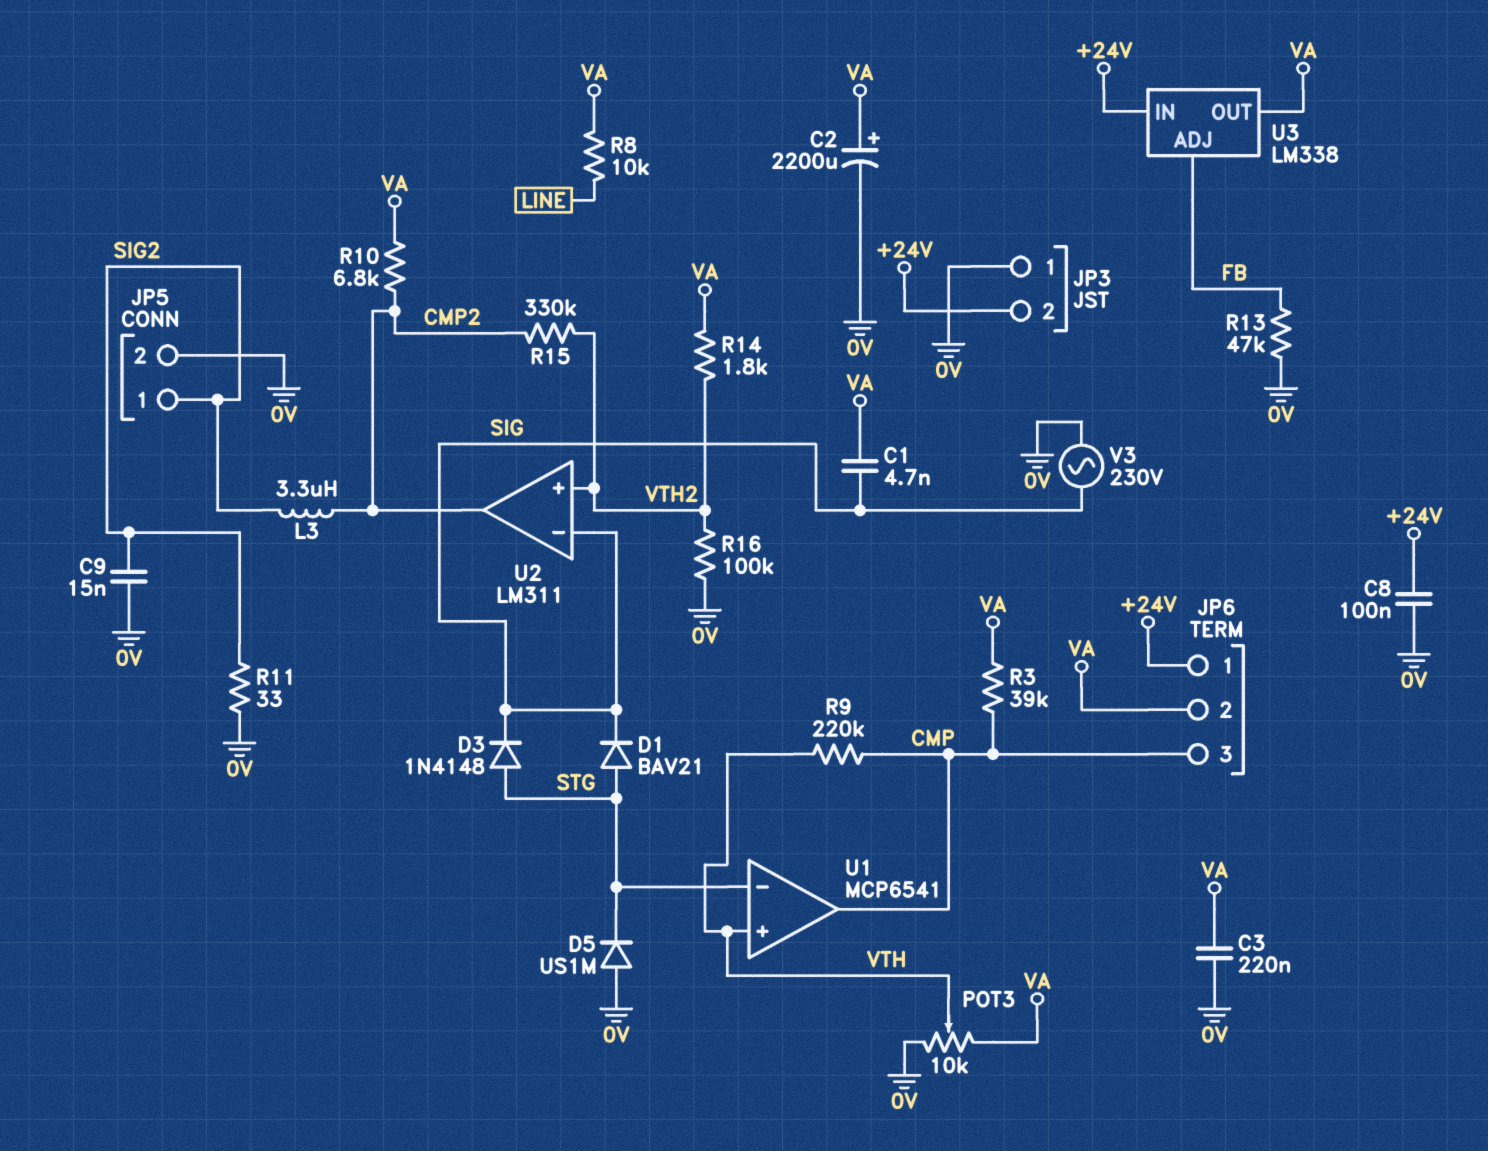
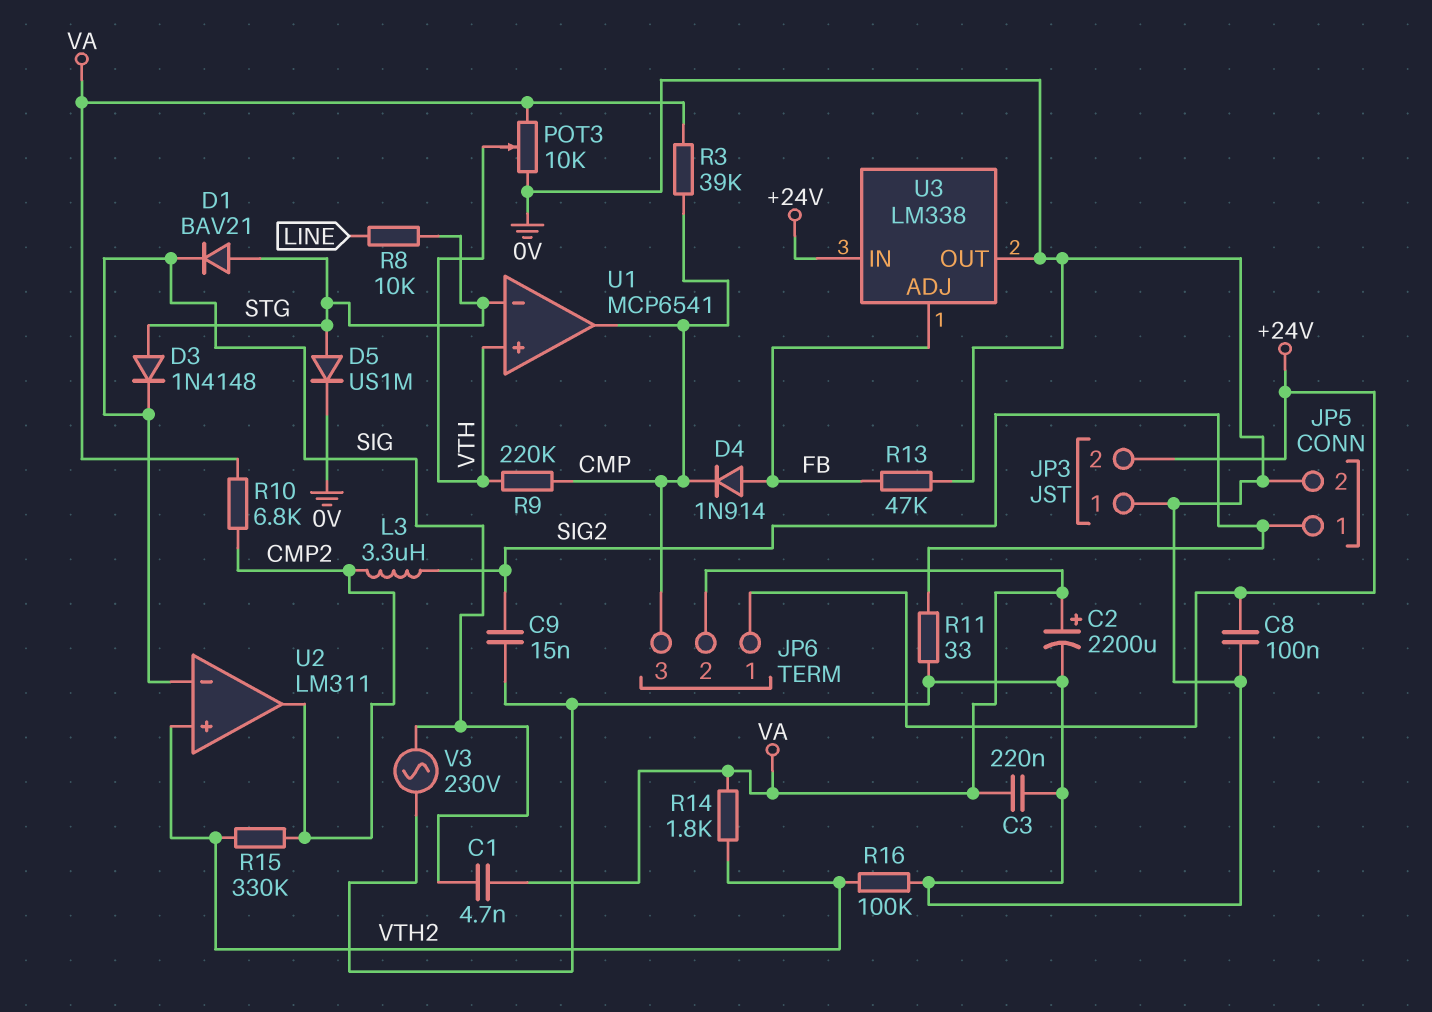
D4: none -> diode 1N914 (A FB, K CMP)
D5: diode US1M (A 0V, K STG) -> diode US1M (A STG, K 0V)
R8: 10k (LINE, VA) -> 10k (LINE, STG)
U3 pin OUT: VA -> 0V

